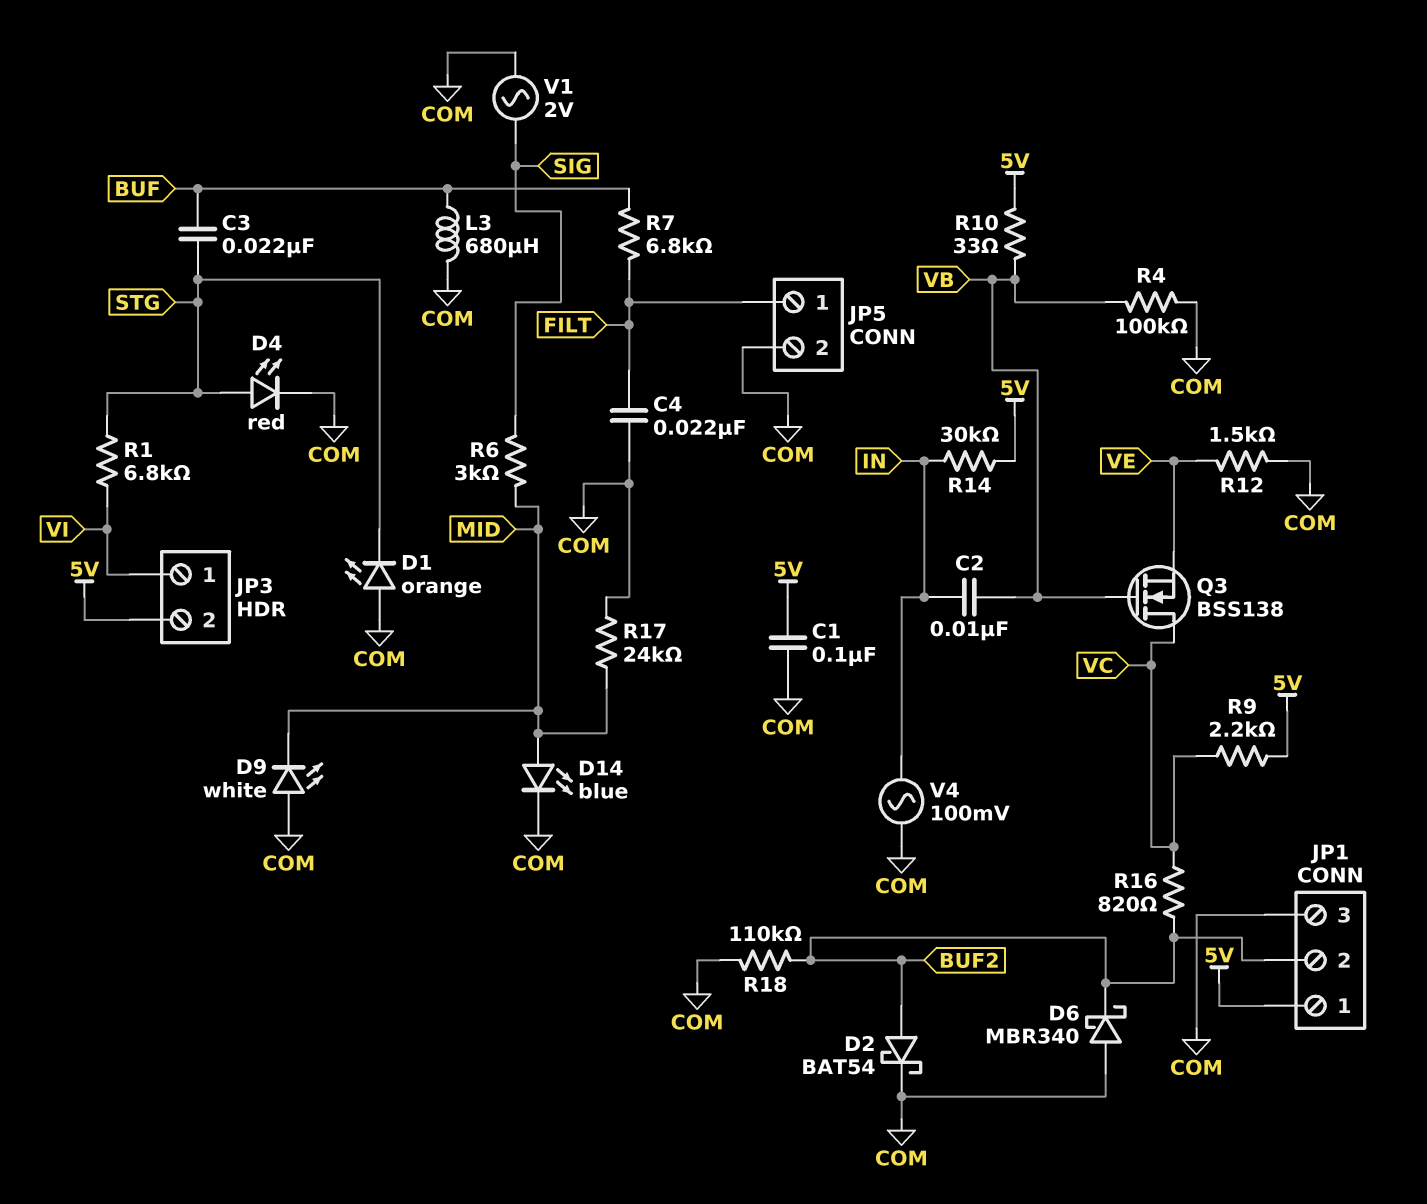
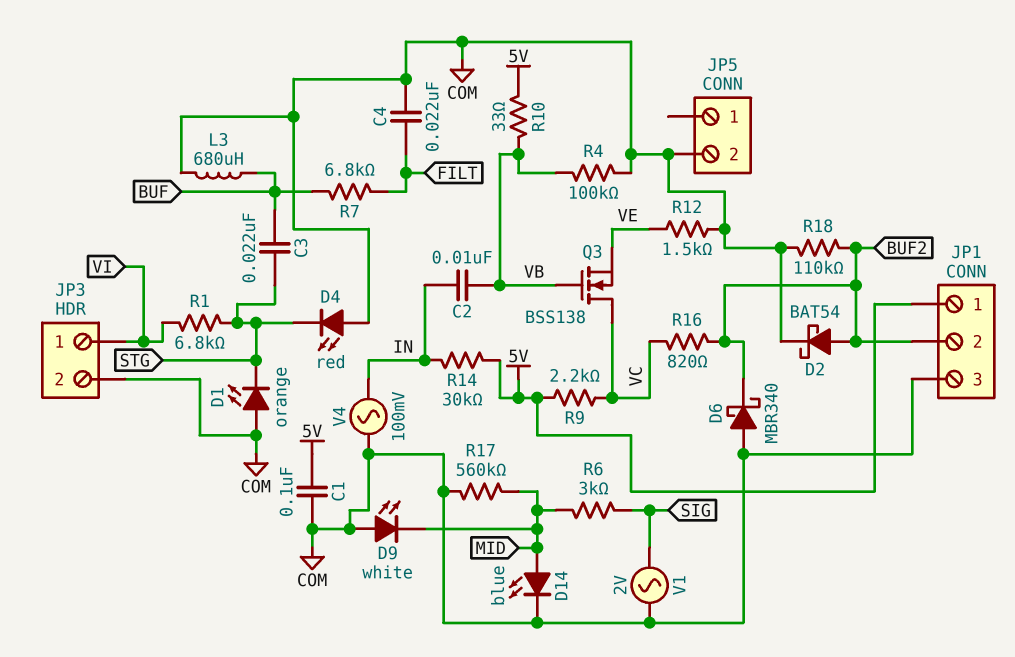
D4: LED red (A STG, K COM) -> LED red (A COM, K STG)
JP3 pin 2: 5V -> COM
JP5 pin 1: FILT -> none
R17: 24k (COM, MID) -> 560k (COM, MID)

